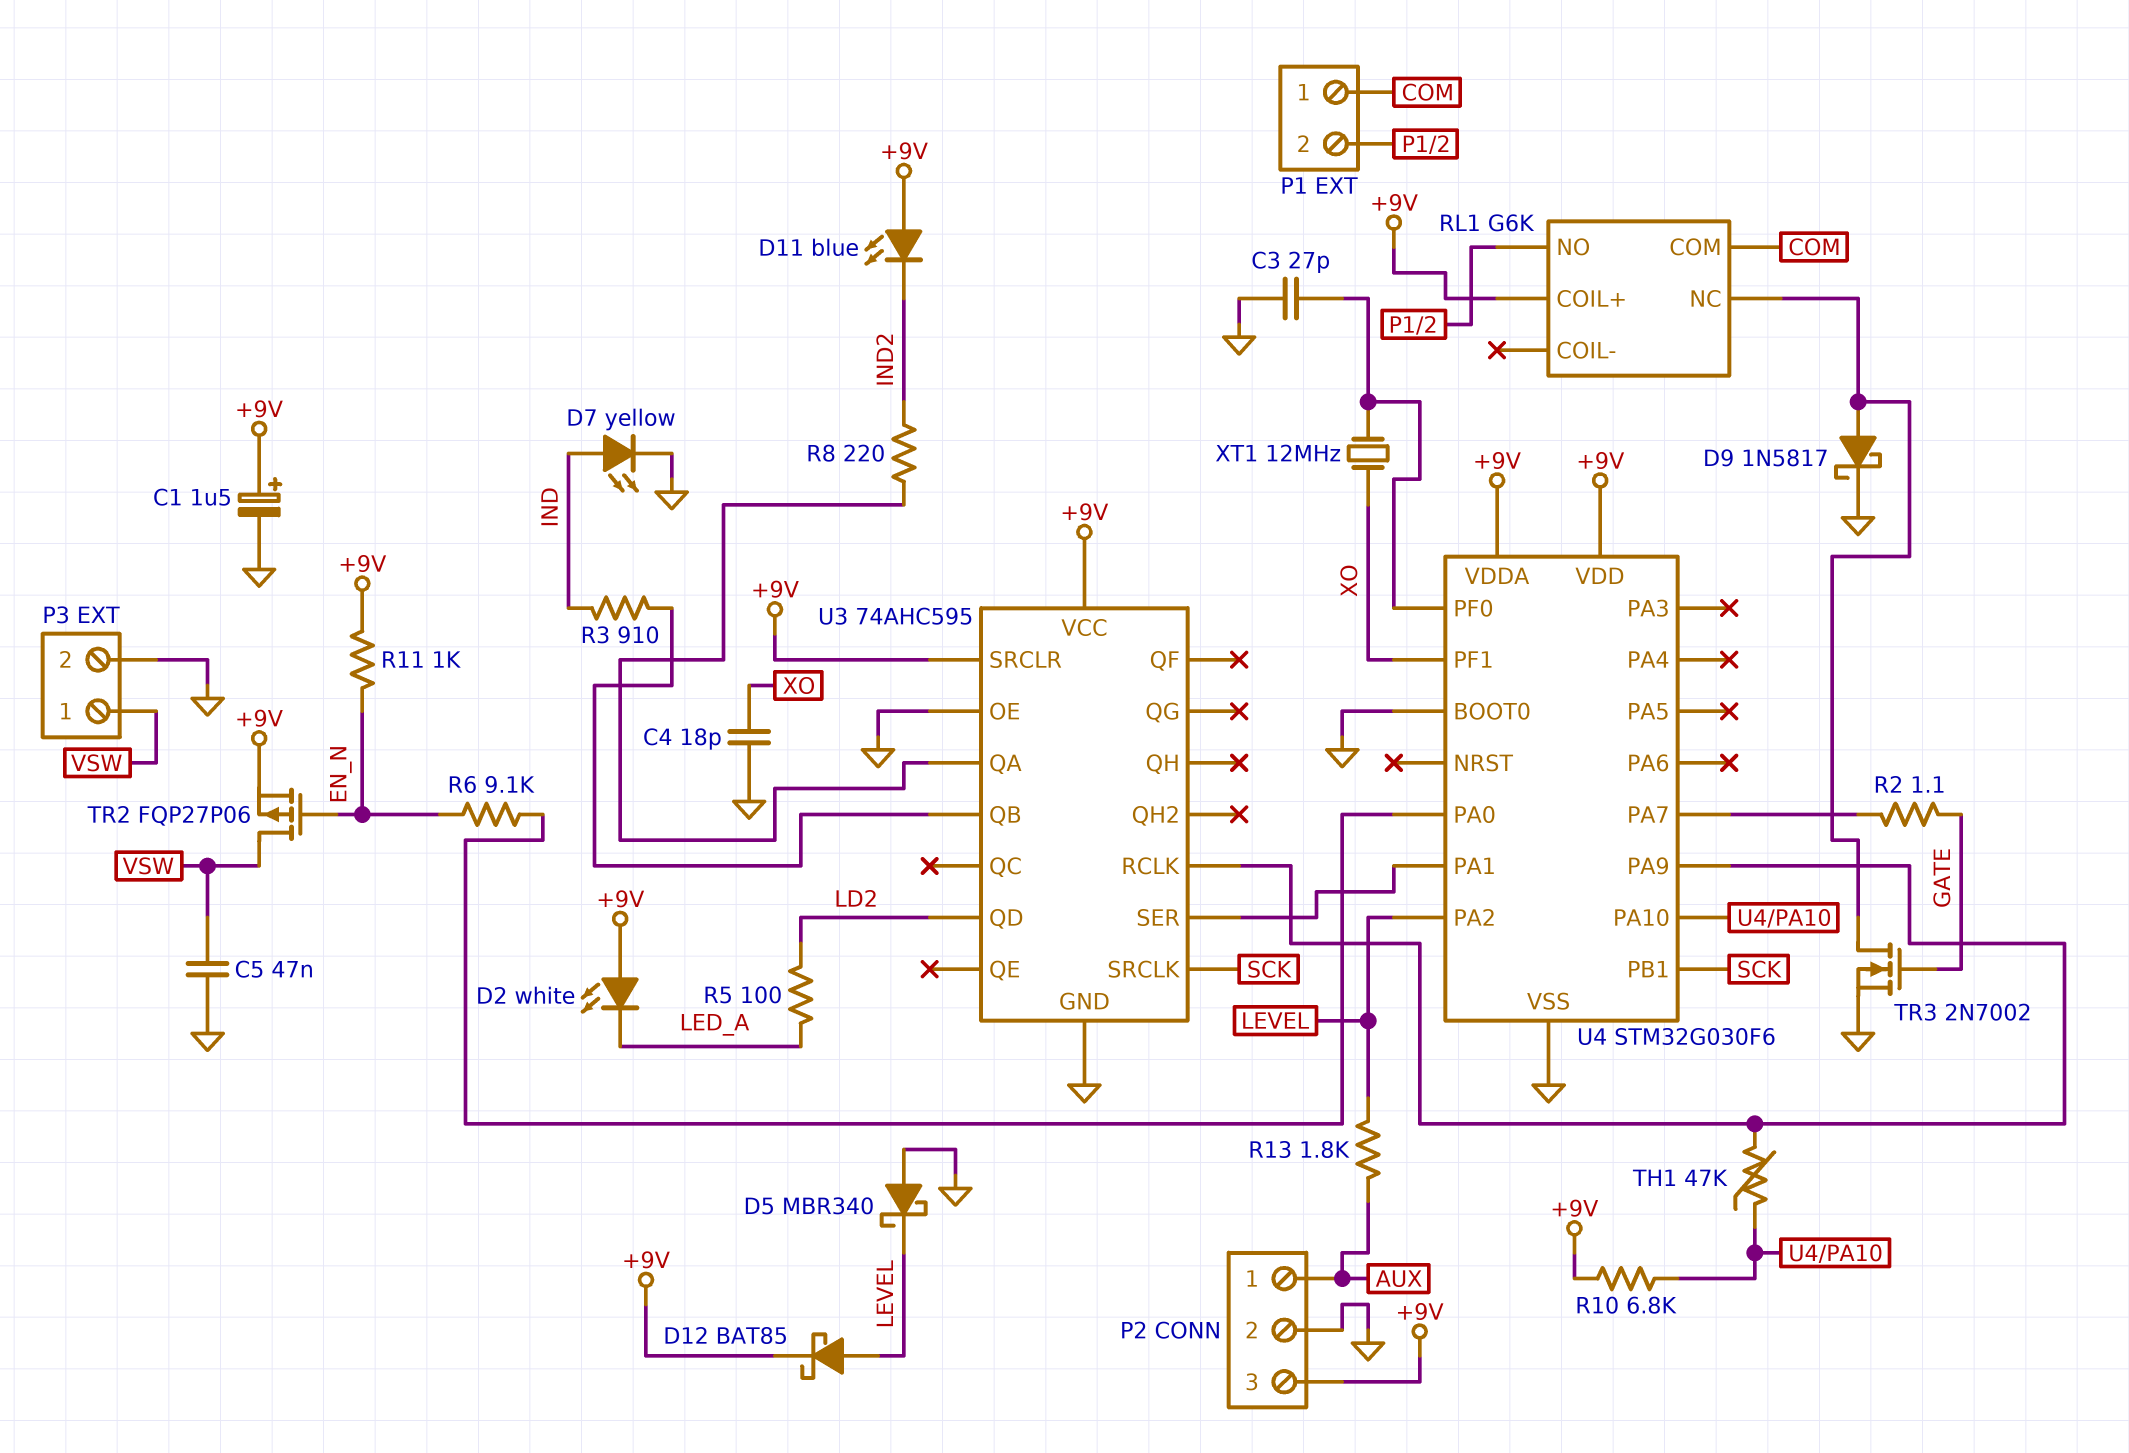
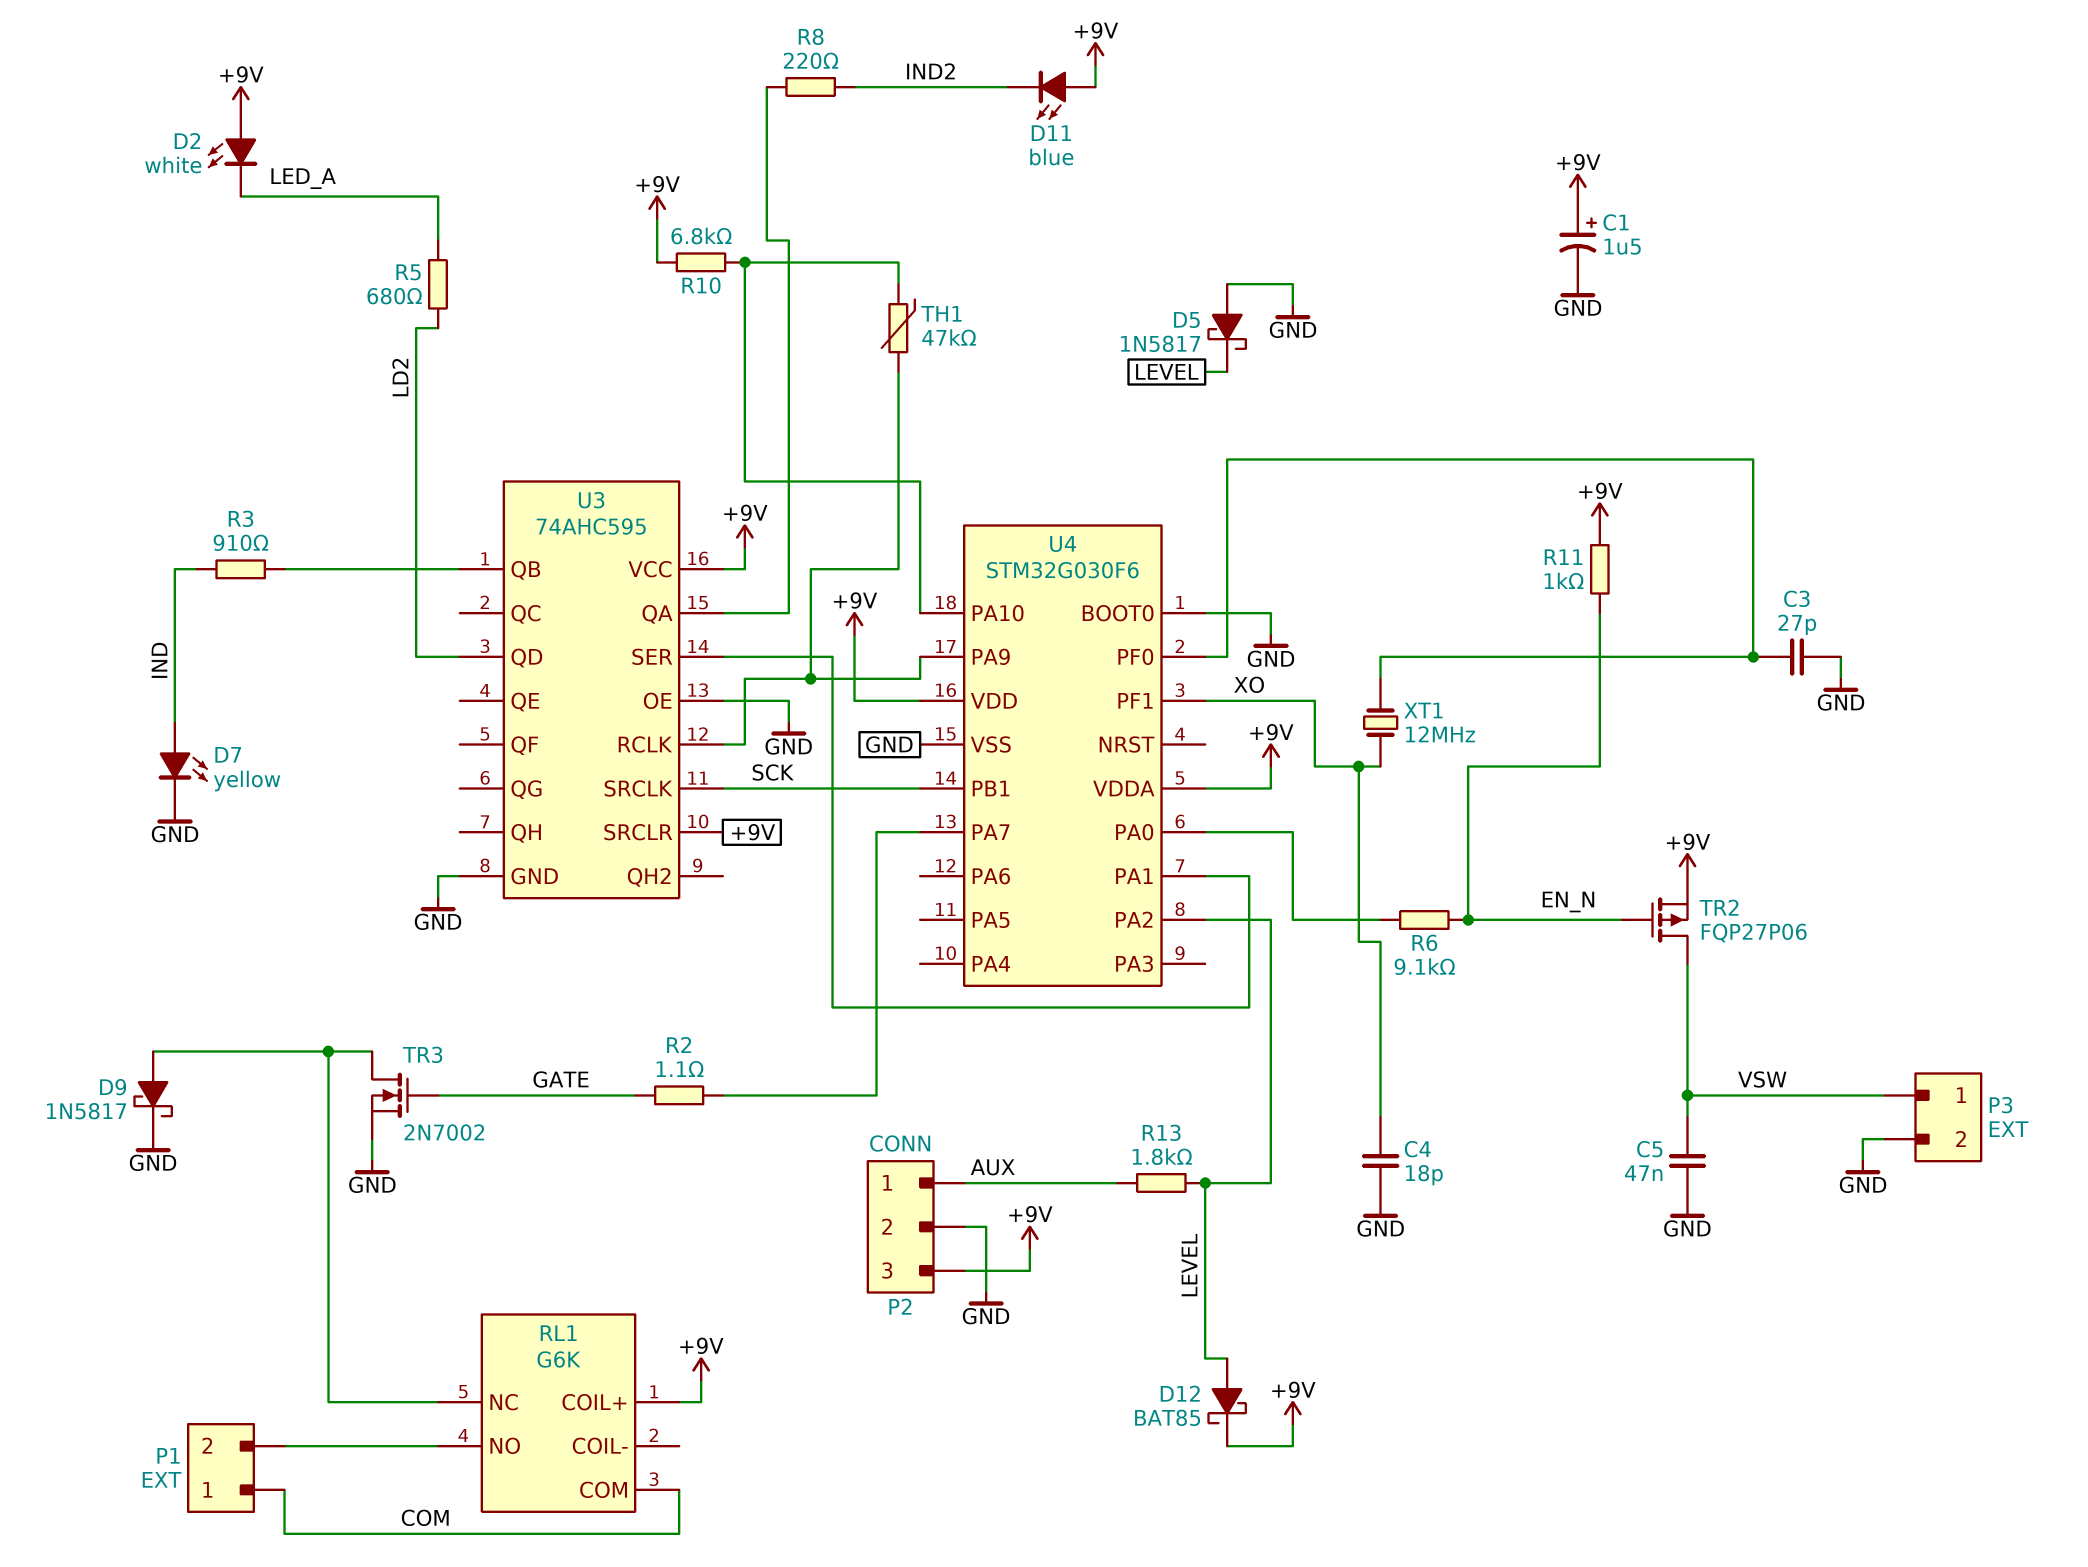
D5: schottky MBR340 (A GND, K LEVEL) -> schottky 1N5817 (A GND, K LEVEL)
R5: 100 (LD2, LED_A) -> 680 (LD2, LED_A)

